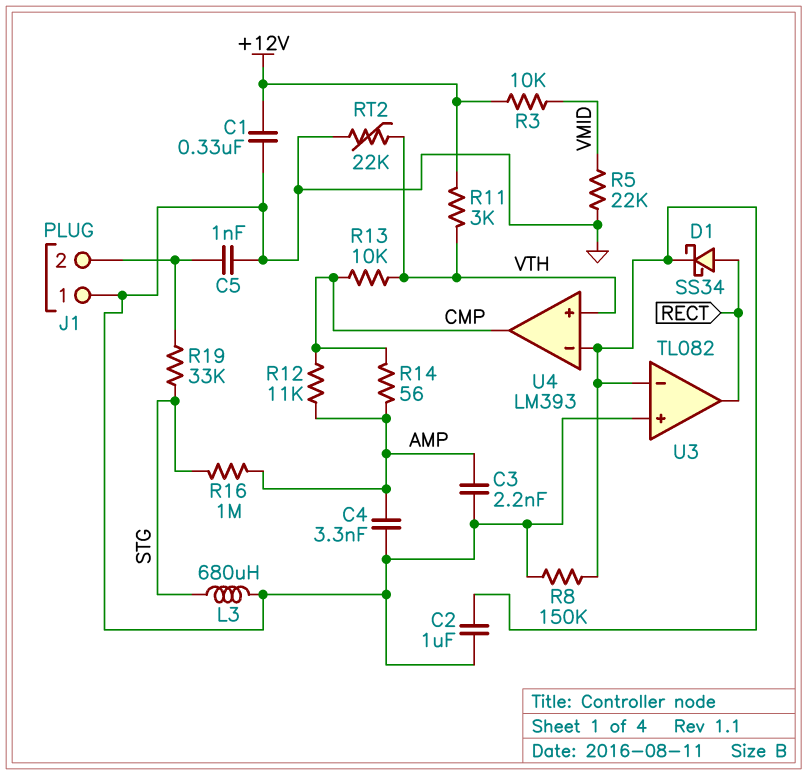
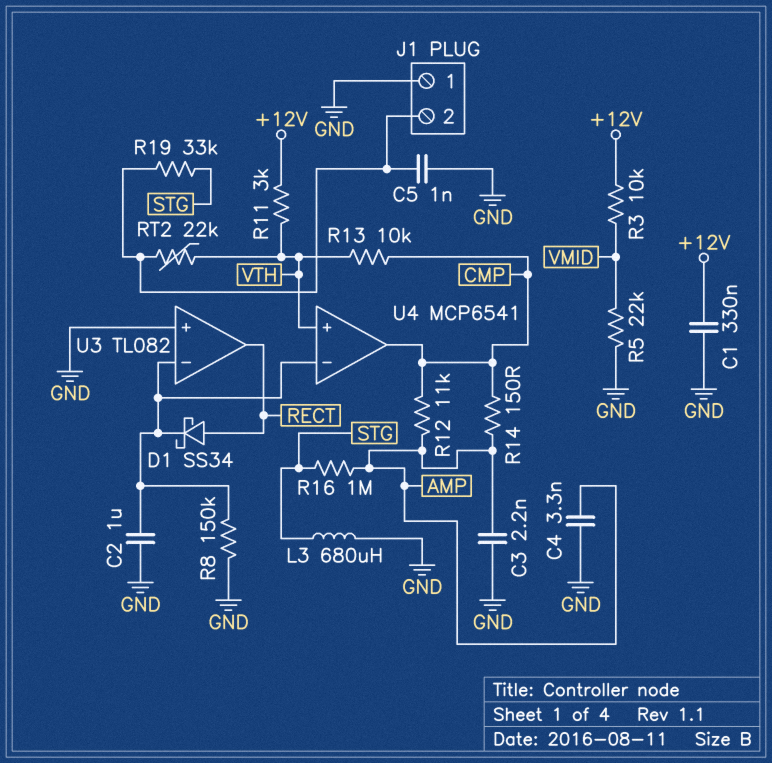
R14: 56 (AMP, CMP) -> 150 (AMP, CMP)
RT2: 22k (GND, VTH) -> 22k (J1/2, VTH)
U4: LM393 -> MCP6541

